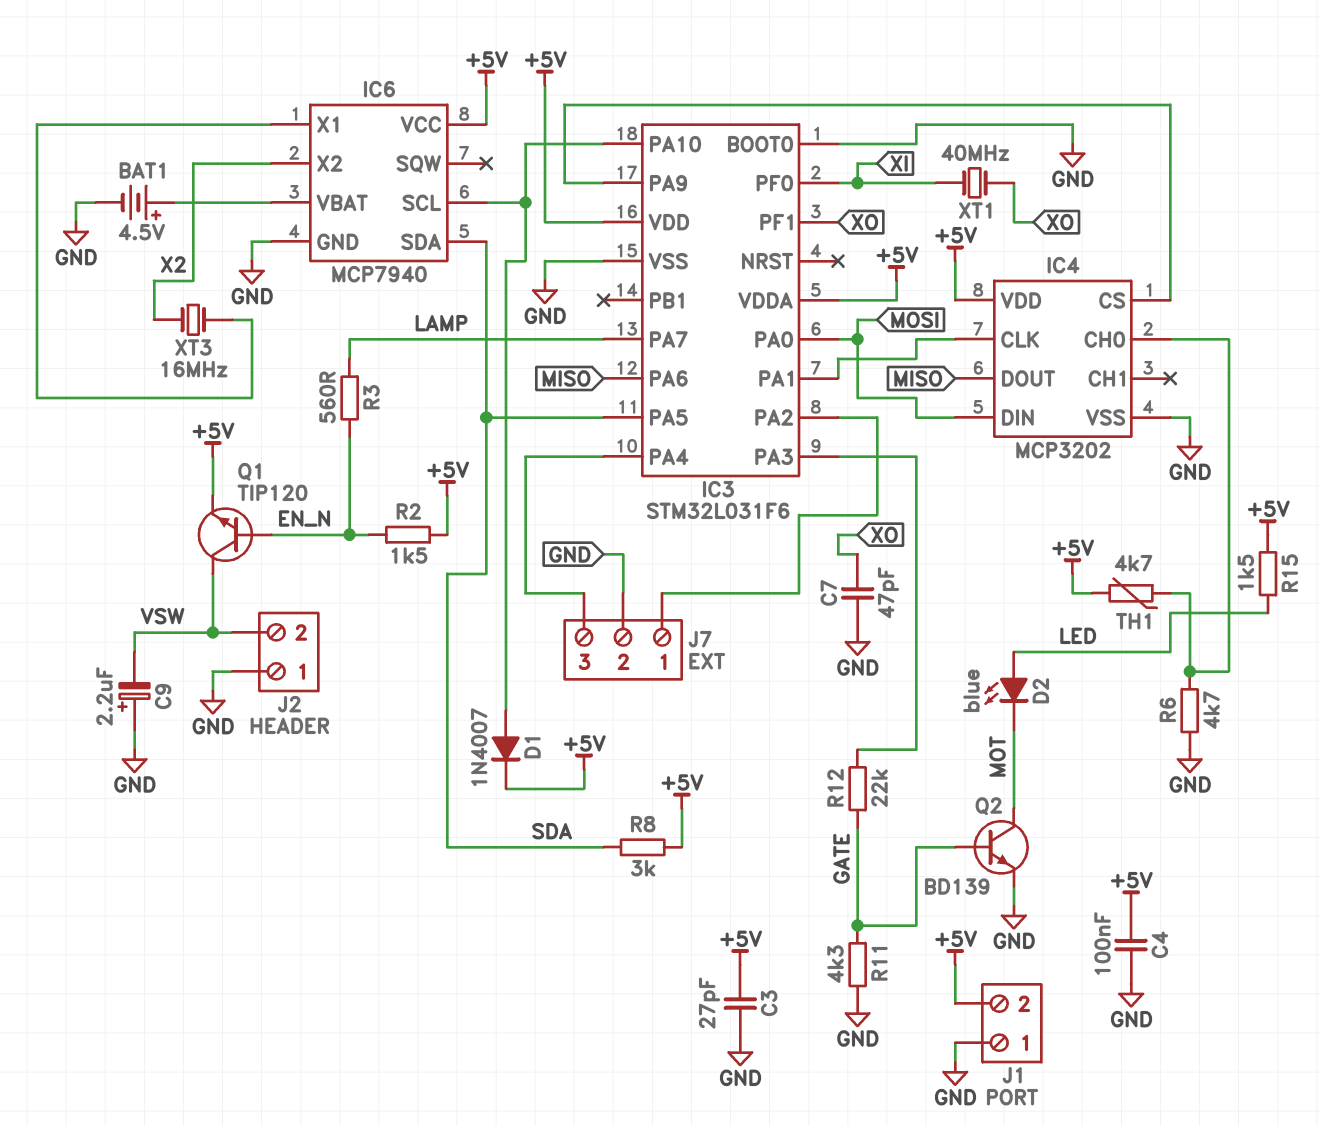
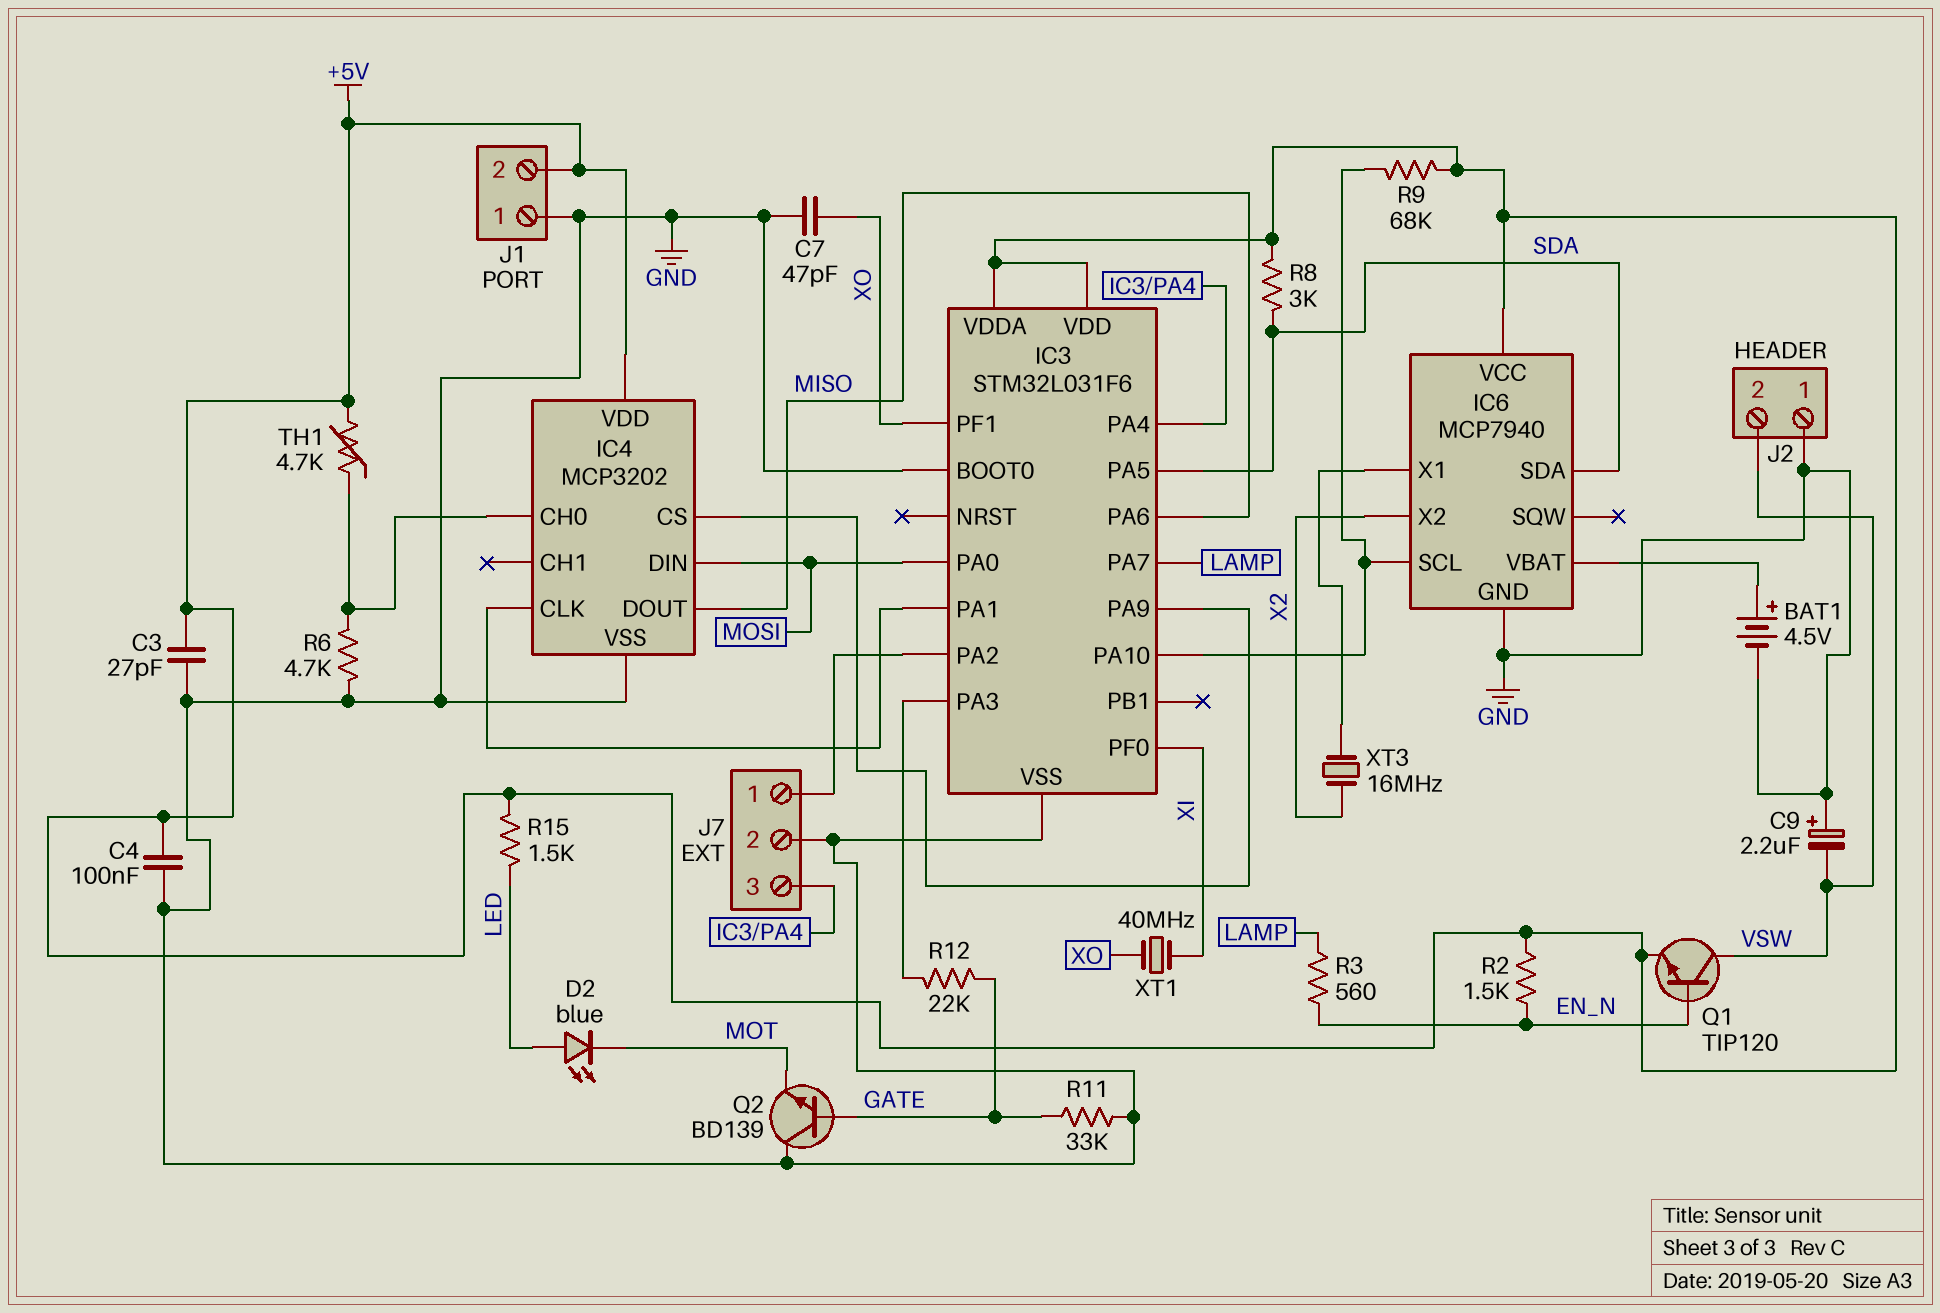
D1: diode 1N4007 (A IC3/PA10, K +5V) -> none
Q2: NPN BD139 (B GATE, C MOT, E GND) -> NPN BD139 (B GATE, C GND, E MOT)
R9: none -> 68k (+5V, IC3/PA10)
R11: 4.3k (GATE, GND) -> 33k (GATE, GND)

